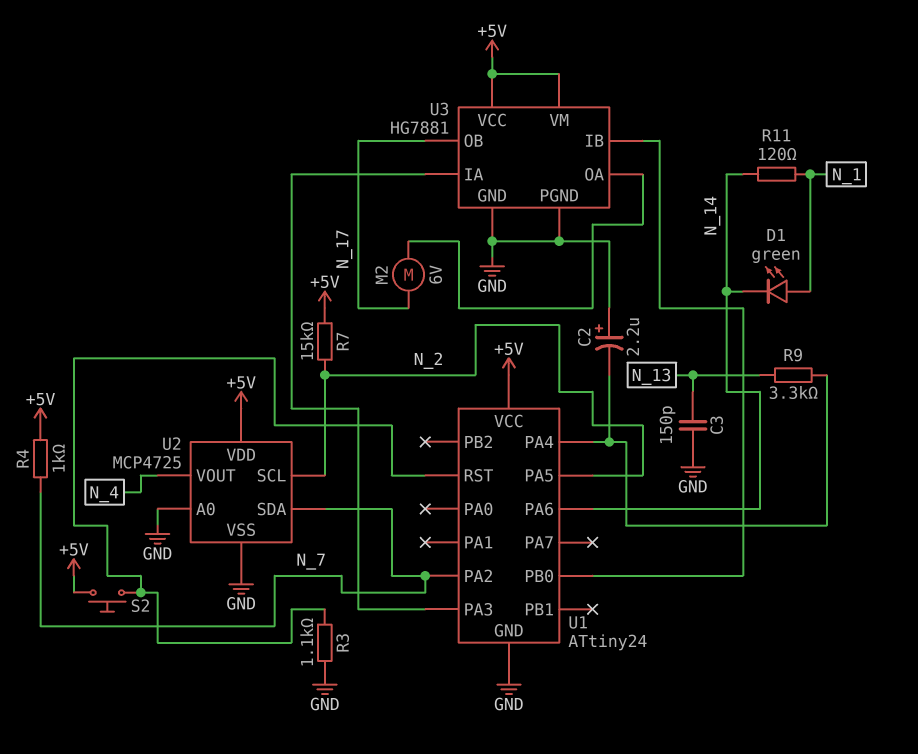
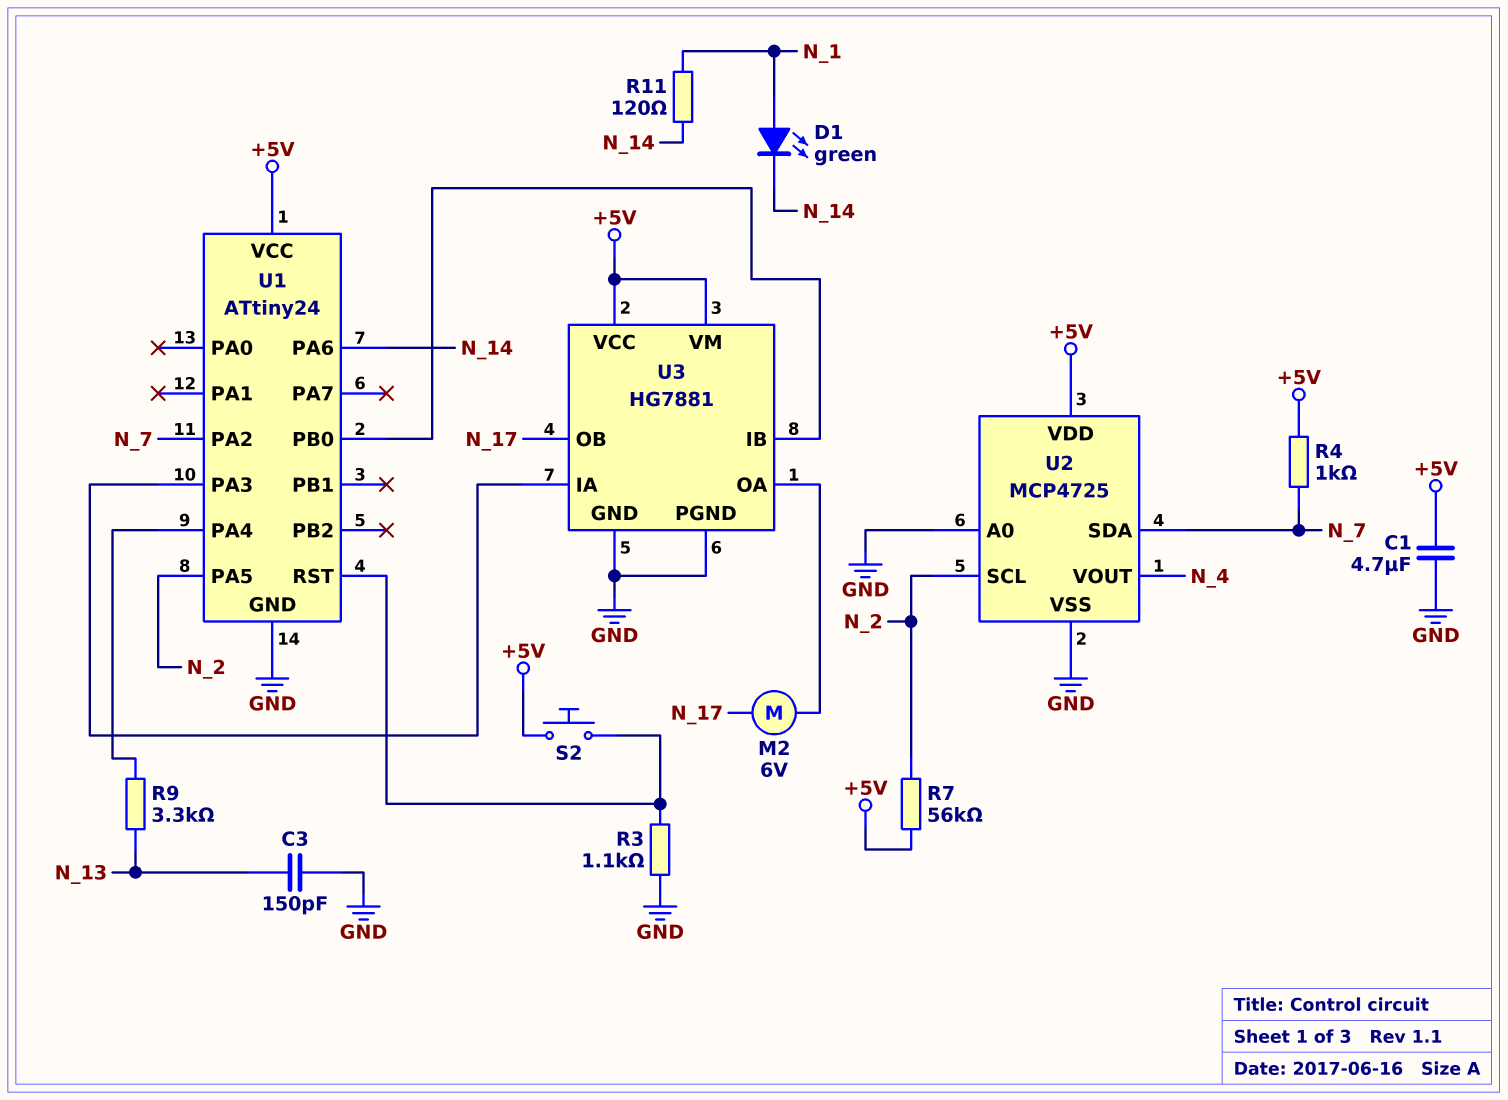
C1: none -> 4.7uF (+5V, GND)
C2: 2.2uF (plus GND, minus U1/PA4) -> none
R7: 15k (+5V, N_2) -> 56k (+5V, N_2)

